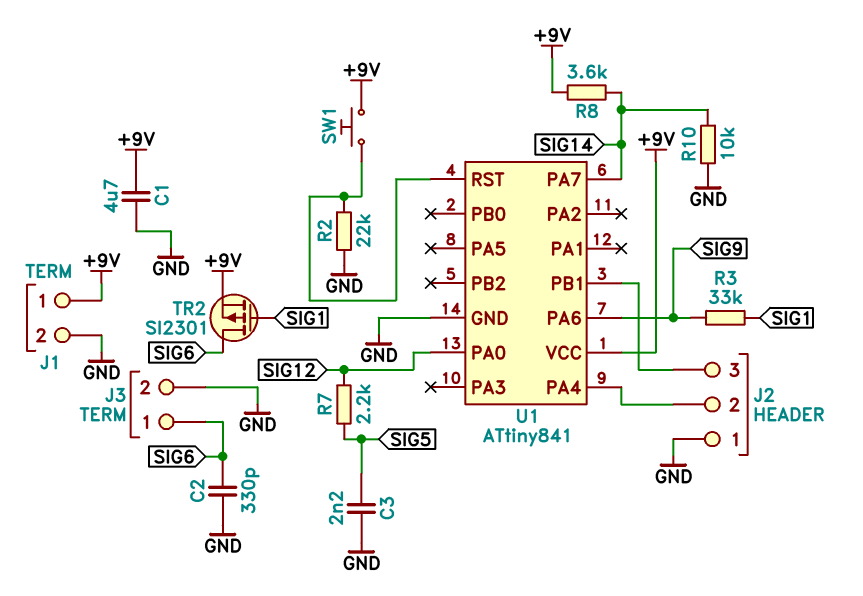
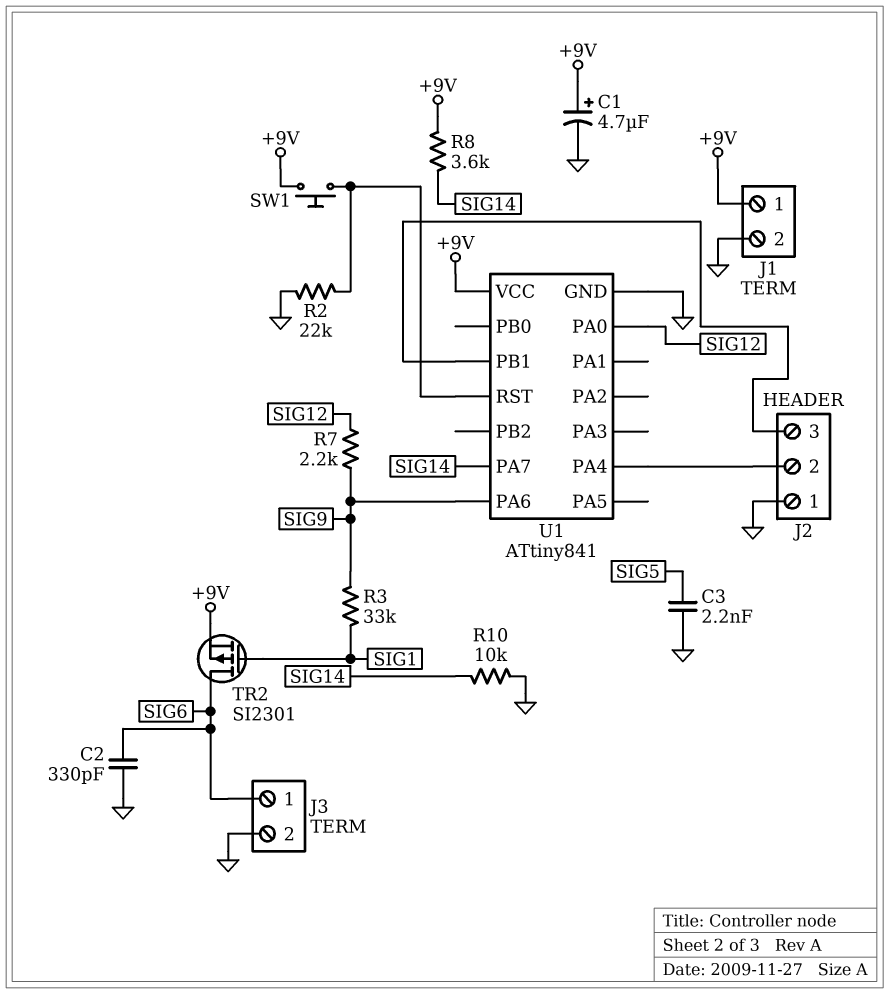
C1: 4.7uF (+9V, GND) -> 4.7uF (plus +9V, minus GND)
R7: 2.2k (SIG5, SIG12) -> 2.2k (SIG9, SIG12)

